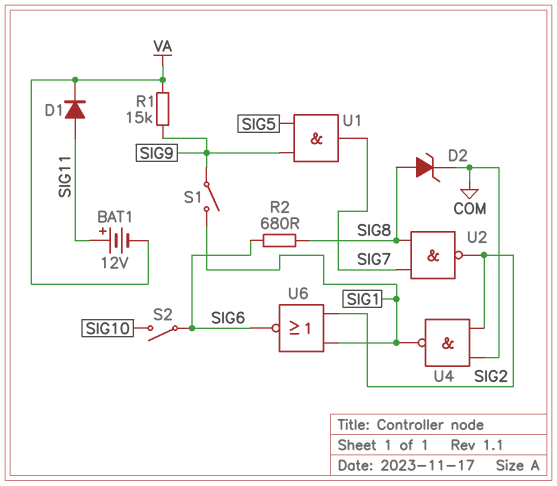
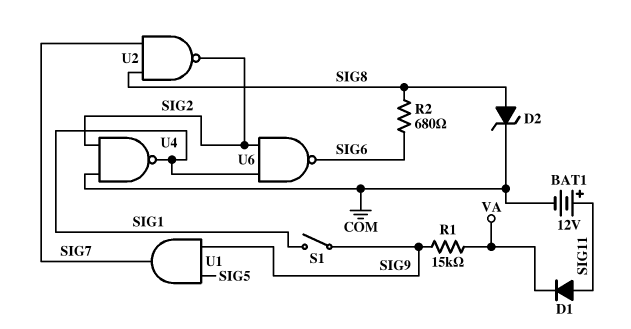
BAT1: 12V (plus SIG11, minus VA) -> 12V (plus SIG11, minus COM)
S2: switch (SIG6, SIG10) -> none
U6: NOR (in SIG1, in SIG2, out SIG6) -> NAND (in SIG1, in SIG2, out SIG6)

